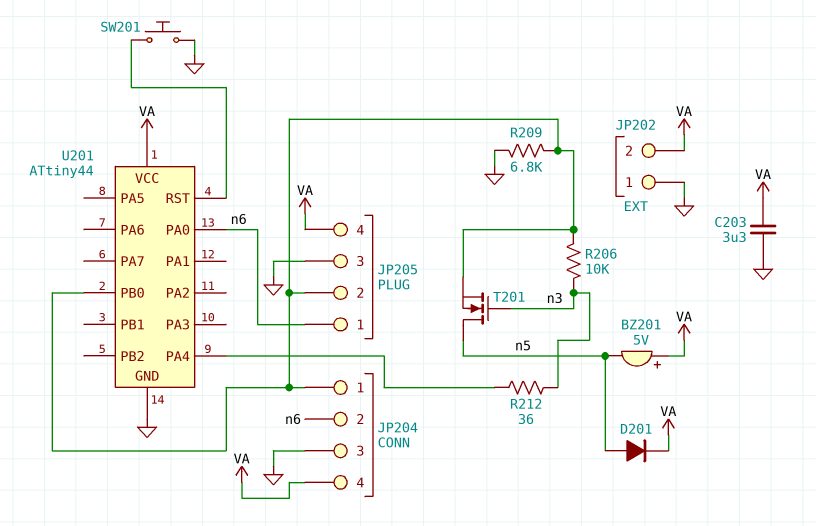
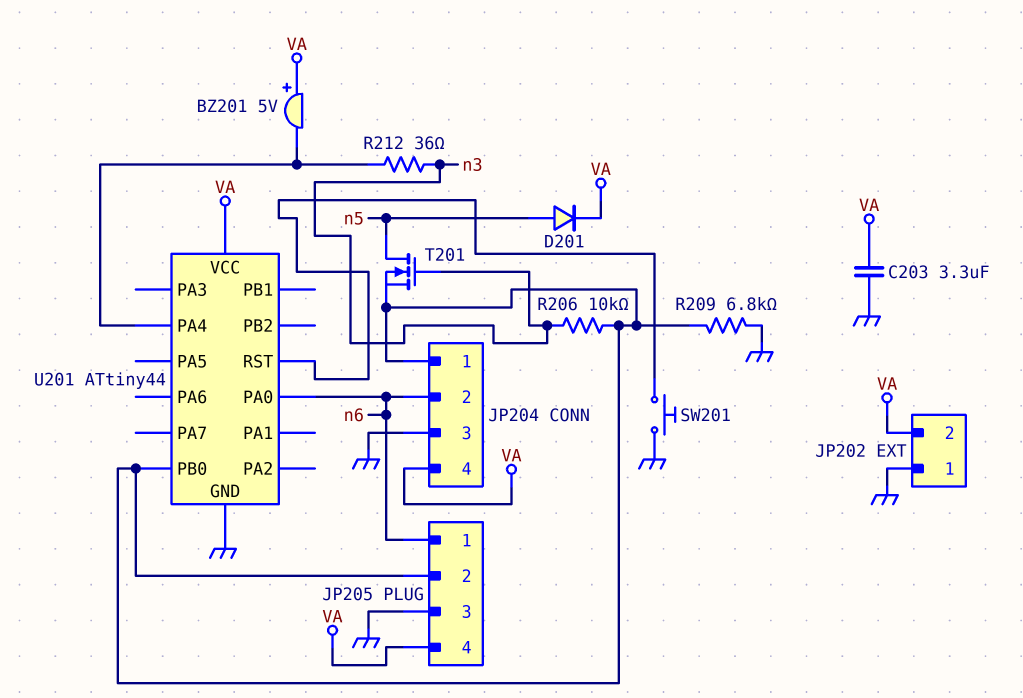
BZ201: buzzer 5V (plus VA, minus n5) -> buzzer 5V (plus VA, minus U201/PA4)

